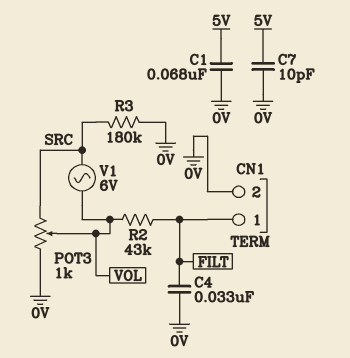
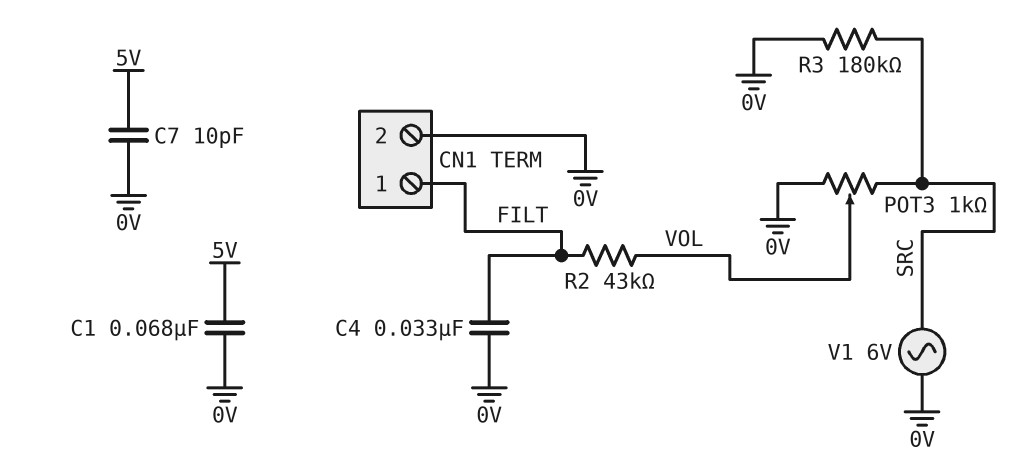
V1: AC 6V (SRC, VOL) -> AC 6V (0V, SRC)

